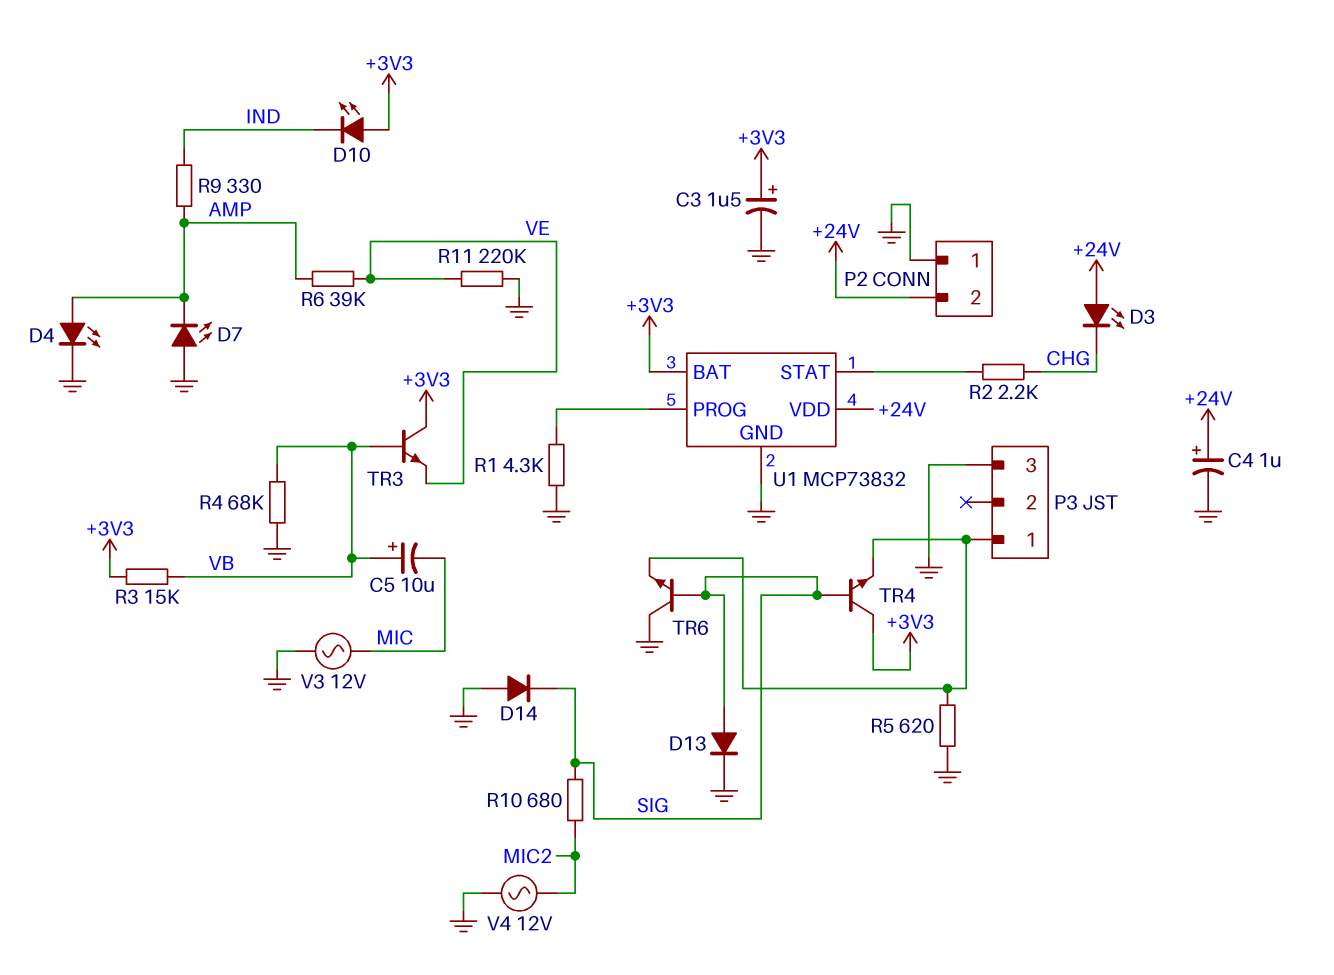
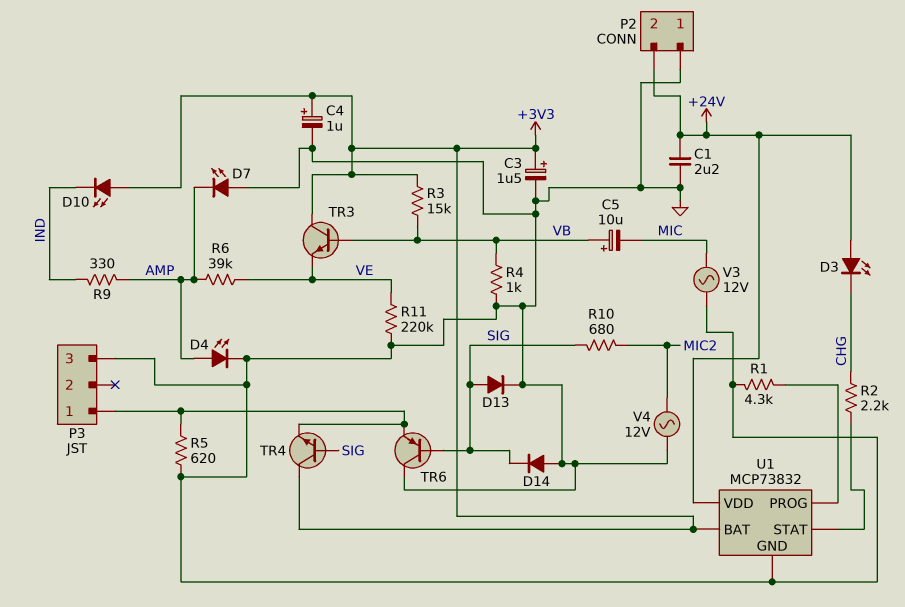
C1: none -> 2.2uF (+24V, GND)
C4: 1uF (plus +24V, minus GND) -> 1uF (plus +3V3, minus GND)
R4: 68k (GND, VB) -> 1k (GND, VB)
TR6: NPN (B SIG, C GND, E P3/1) -> PNP (B SIG, C GND, E P3/1)

